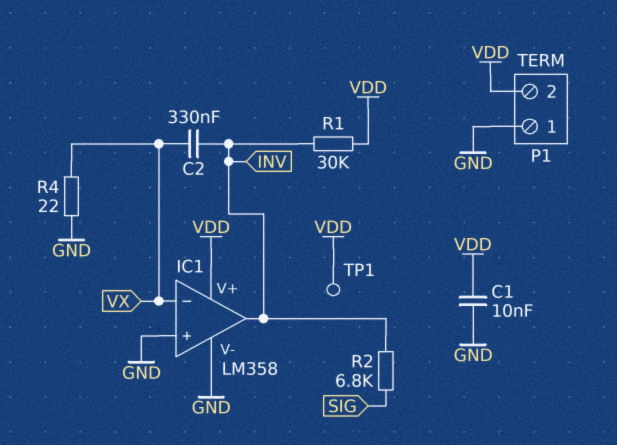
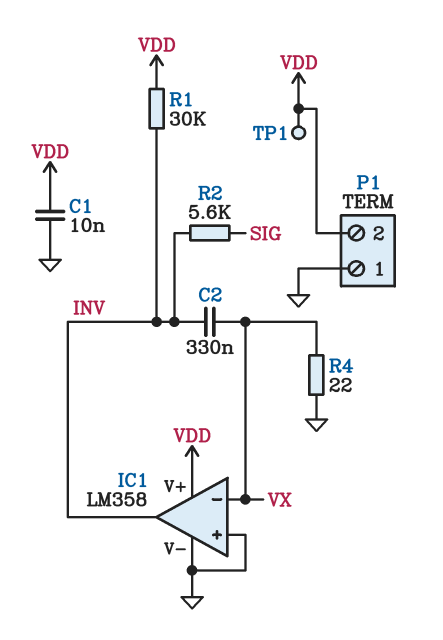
R2: 6.8k (INV, SIG) -> 5.6k (INV, SIG)

